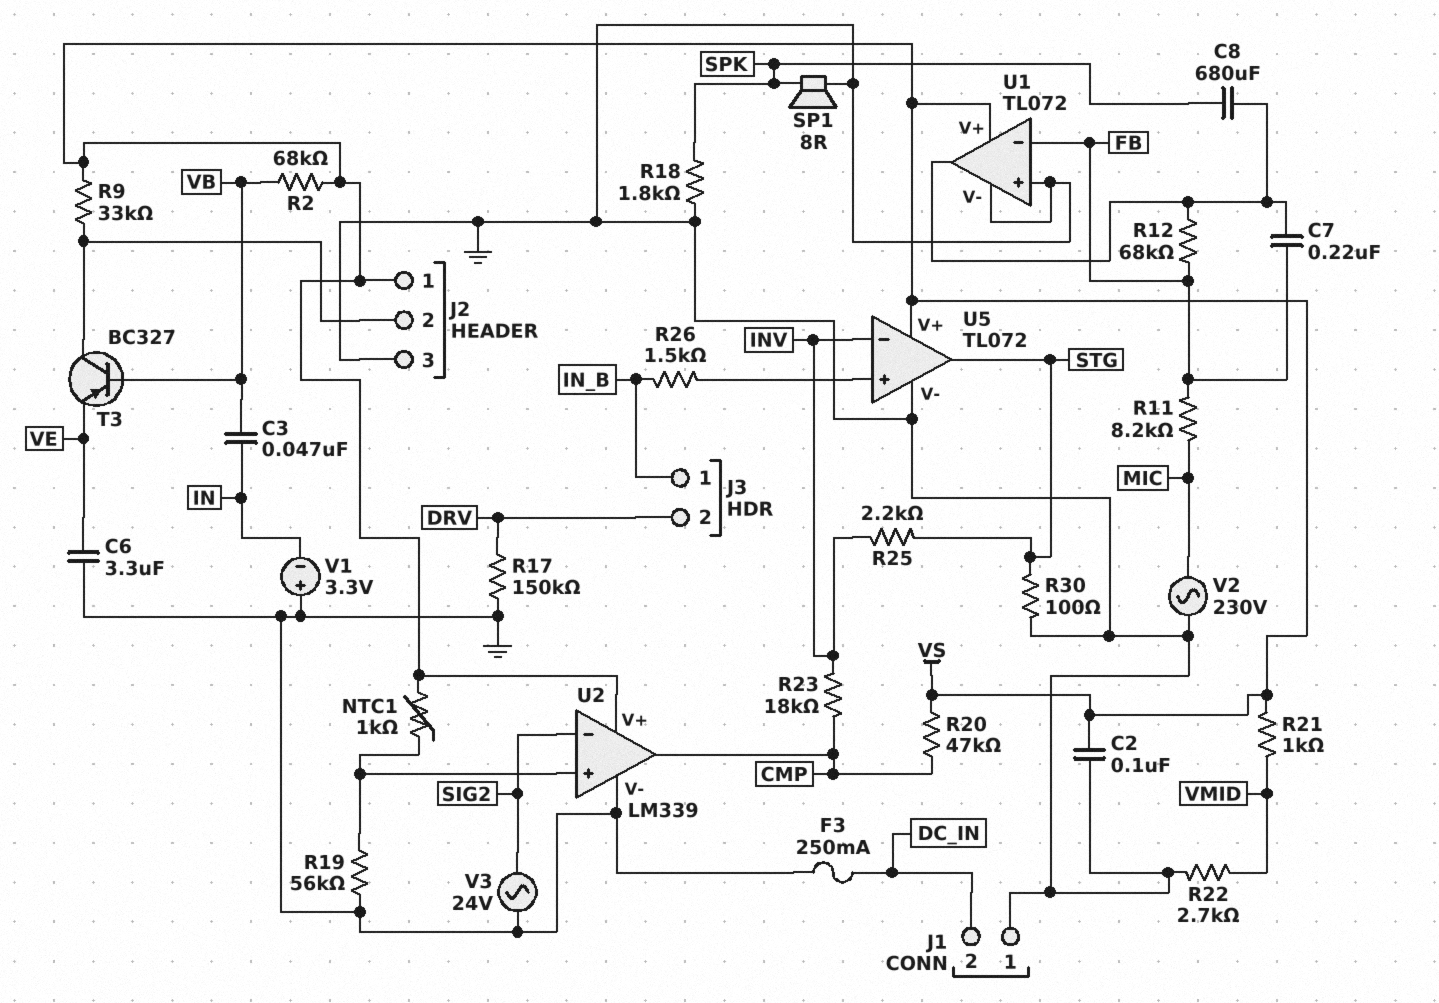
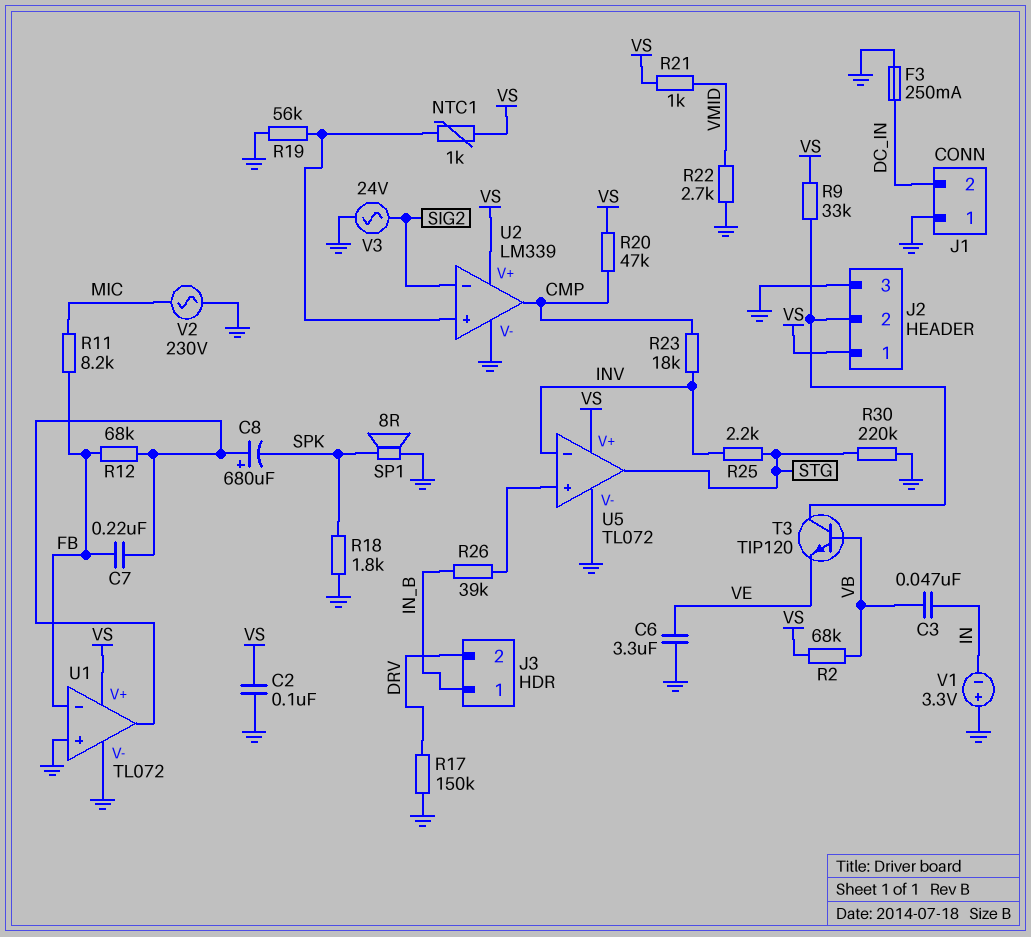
C8: 680uF (SPK, U1/out) -> 680uF (plus U1/out, minus SPK)
R26: 1.5k (IN_B, U5/in+) -> 39k (IN_B, U5/in+)
R30: 100 (GND, STG) -> 220k (GND, STG)
T3: PNP BC327 (B VB, C J2/2, E VE) -> NPN TIP120 (B VB, C J2/2, E VE)

